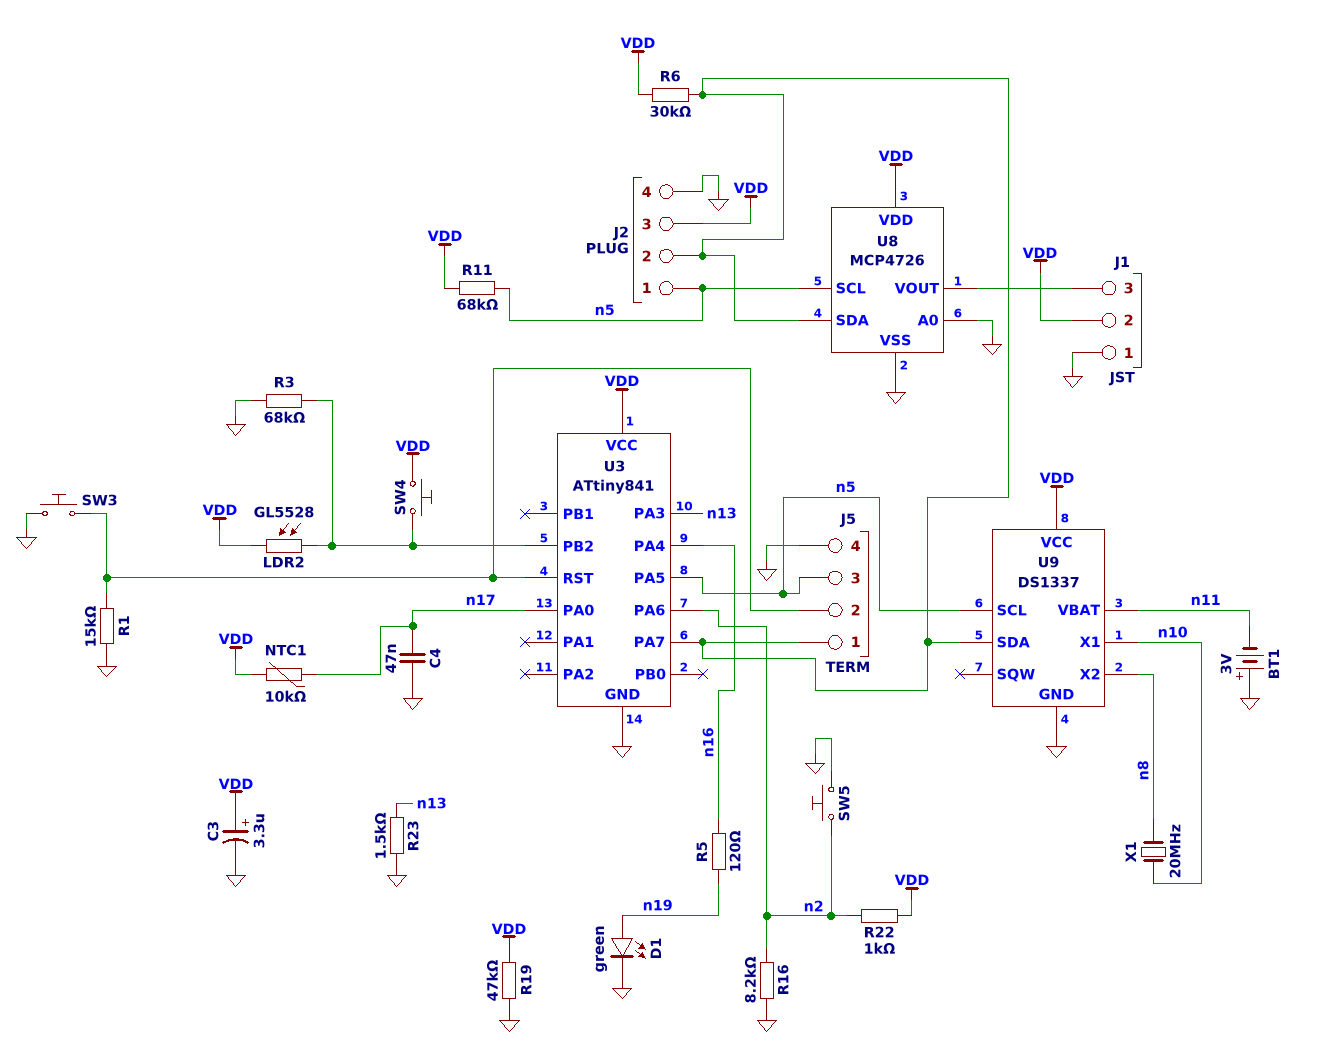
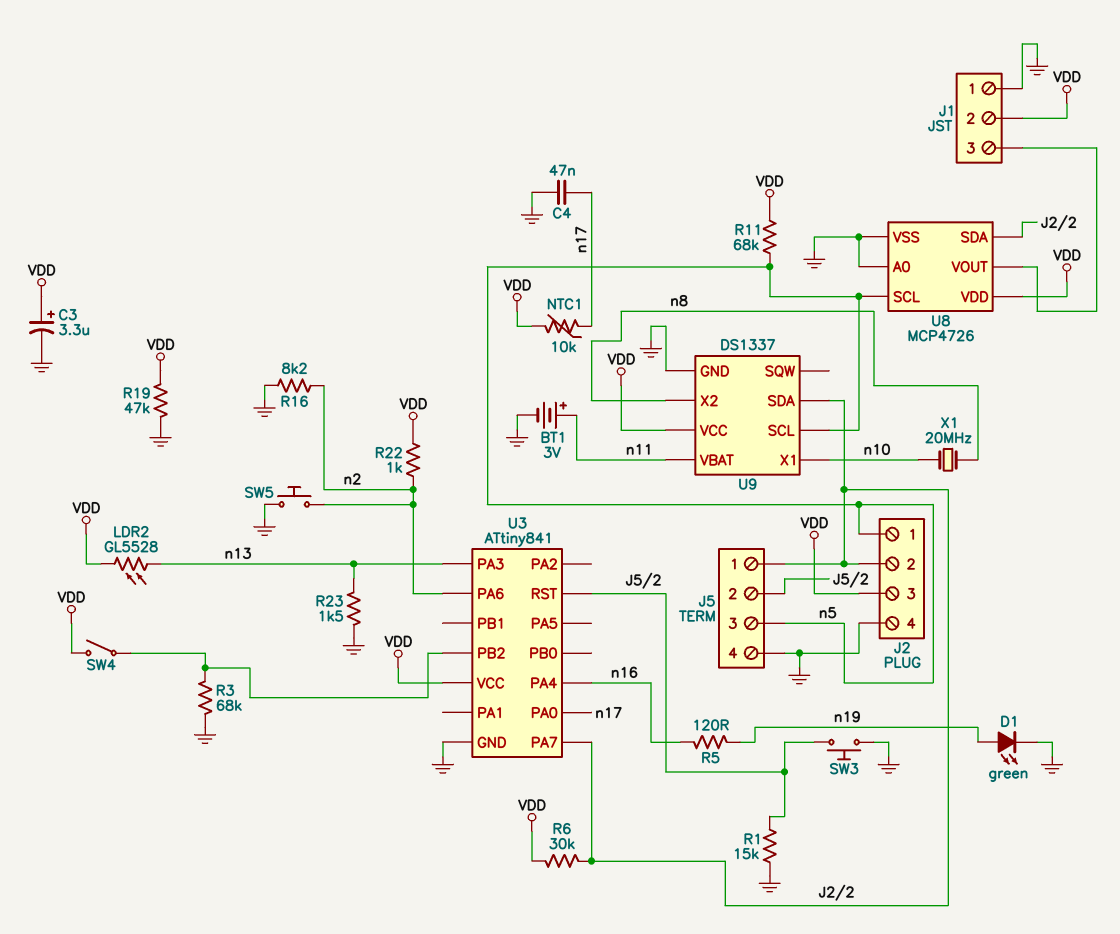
BT1: 3V (plus GND, minus n11) -> 3V (plus n11, minus GND)
LDR2: GL5528 (U3/PB2, VDD) -> GL5528 (VDD, n13)
SW4: button (U3/PB2, VDD) -> switch (U3/PB2, VDD)
U3 pin PA5: n5 -> none

